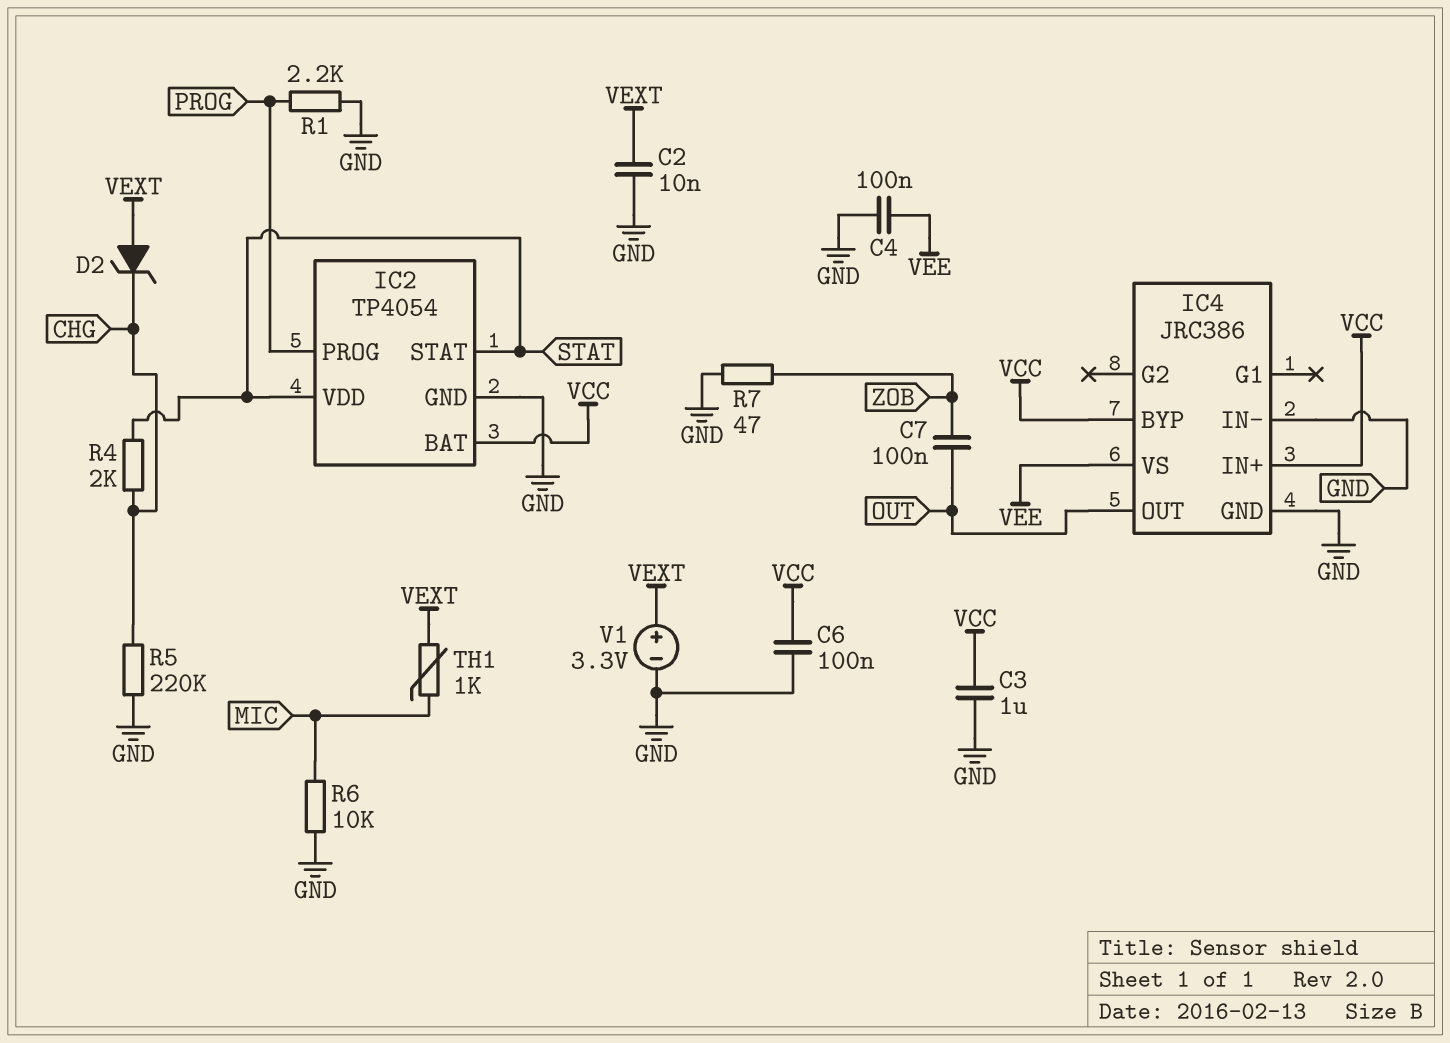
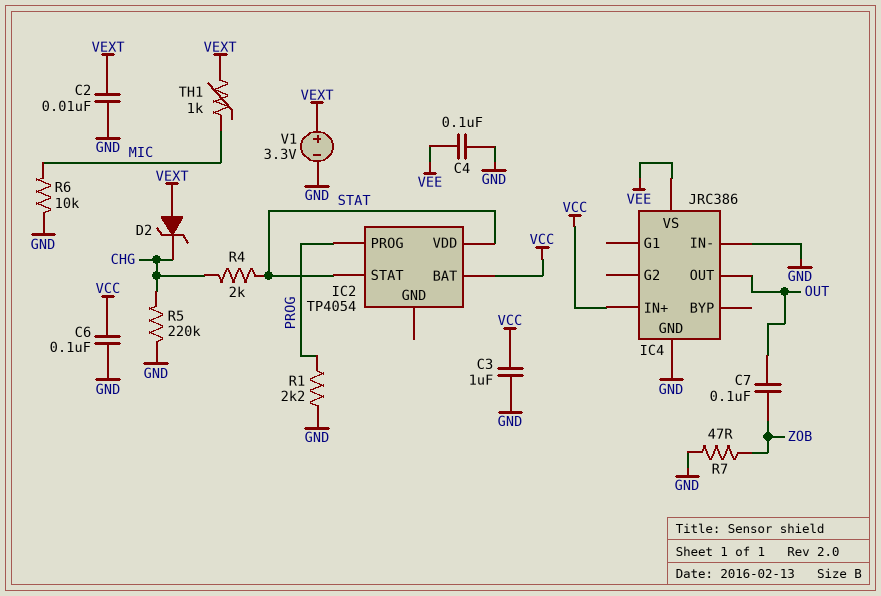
IC2 pin GND: GND -> none
IC4 pin BYP: VCC -> none

